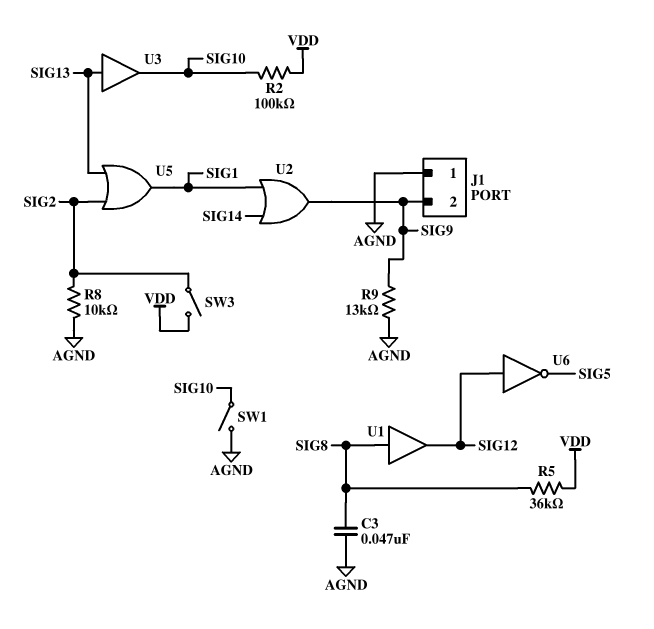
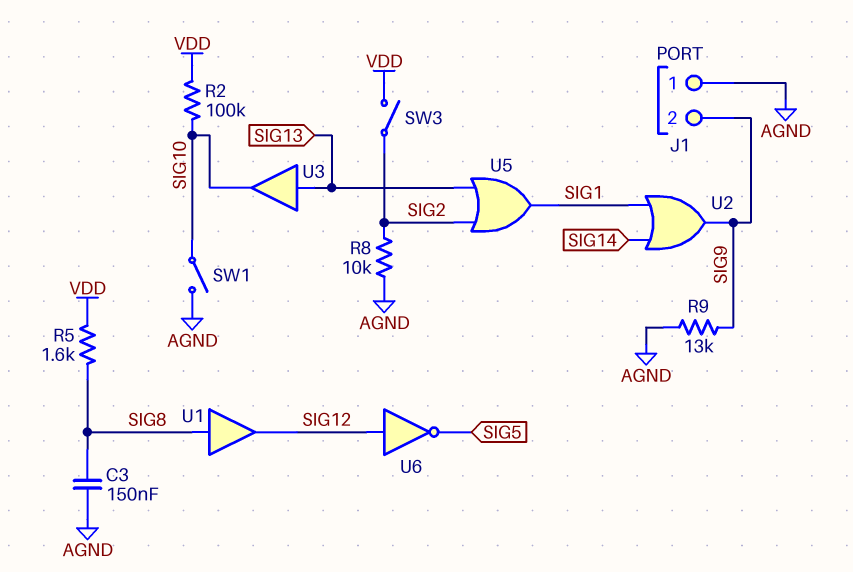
C3: 47nF (AGND, SIG8) -> 150nF (AGND, SIG8)
R5: 36k (SIG8, VDD) -> 1.6k (SIG8, VDD)

